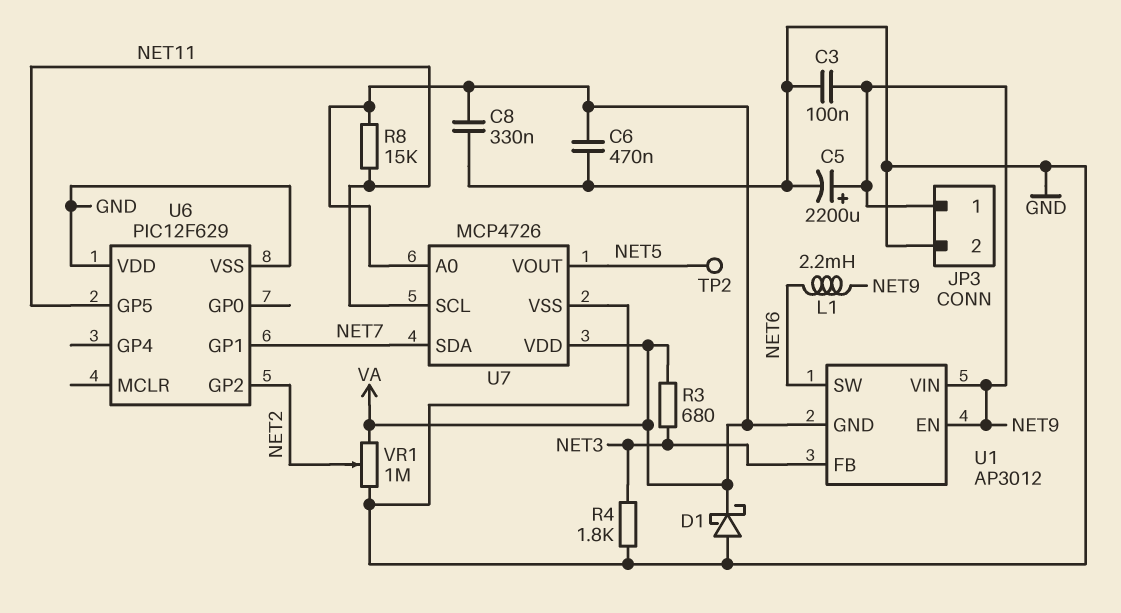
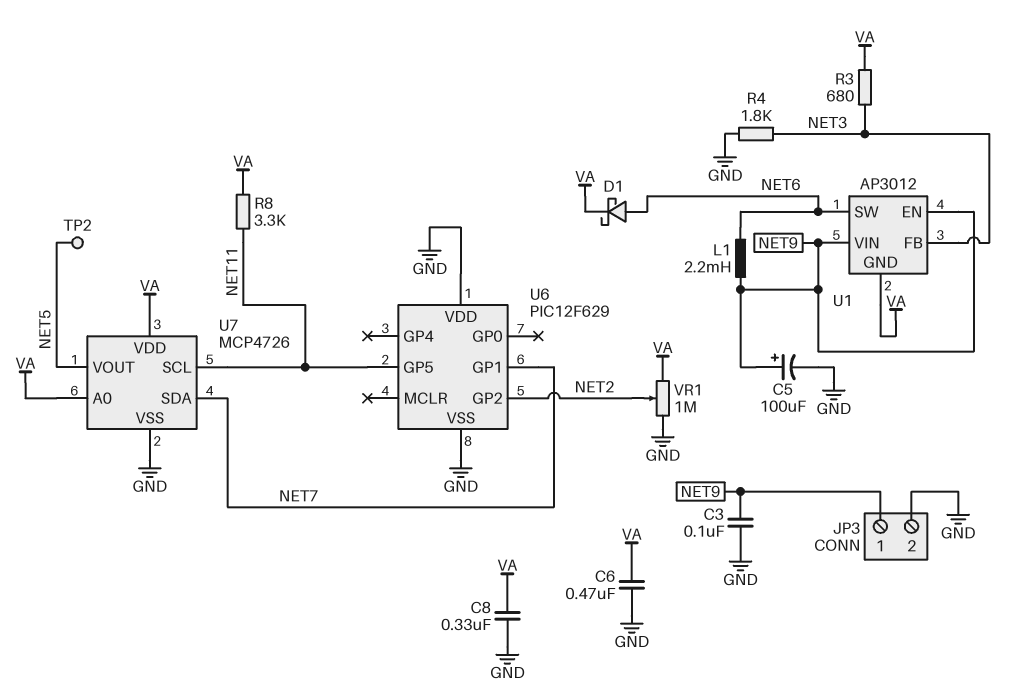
C5: 2200uF (plus NET9, minus GND) -> 100uF (plus NET9, minus GND)
D1: schottky (A GND, K VA) -> schottky (A NET6, K VA)
R8: 15k (NET11, VA) -> 3.3k (NET11, VA)

